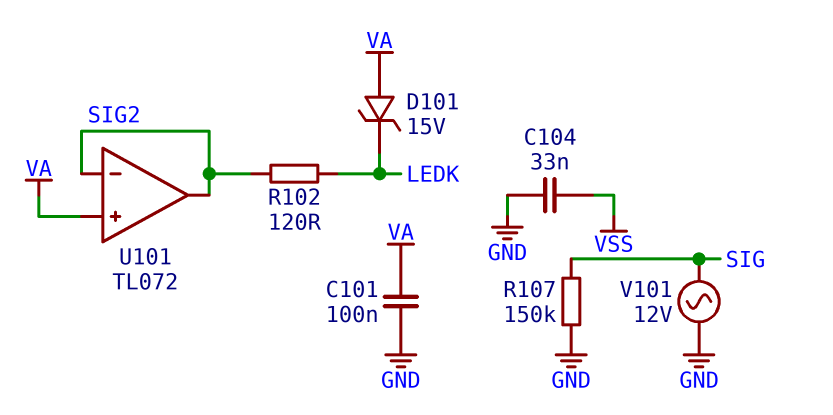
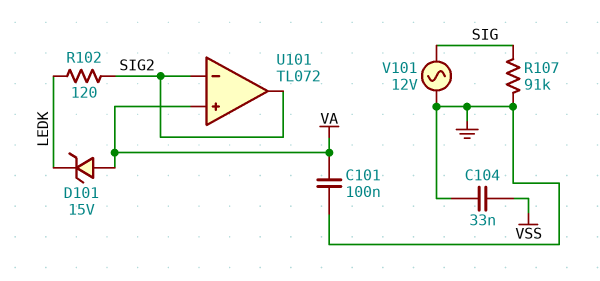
R107: 150k (GND, SIG) -> 91k (GND, SIG)

